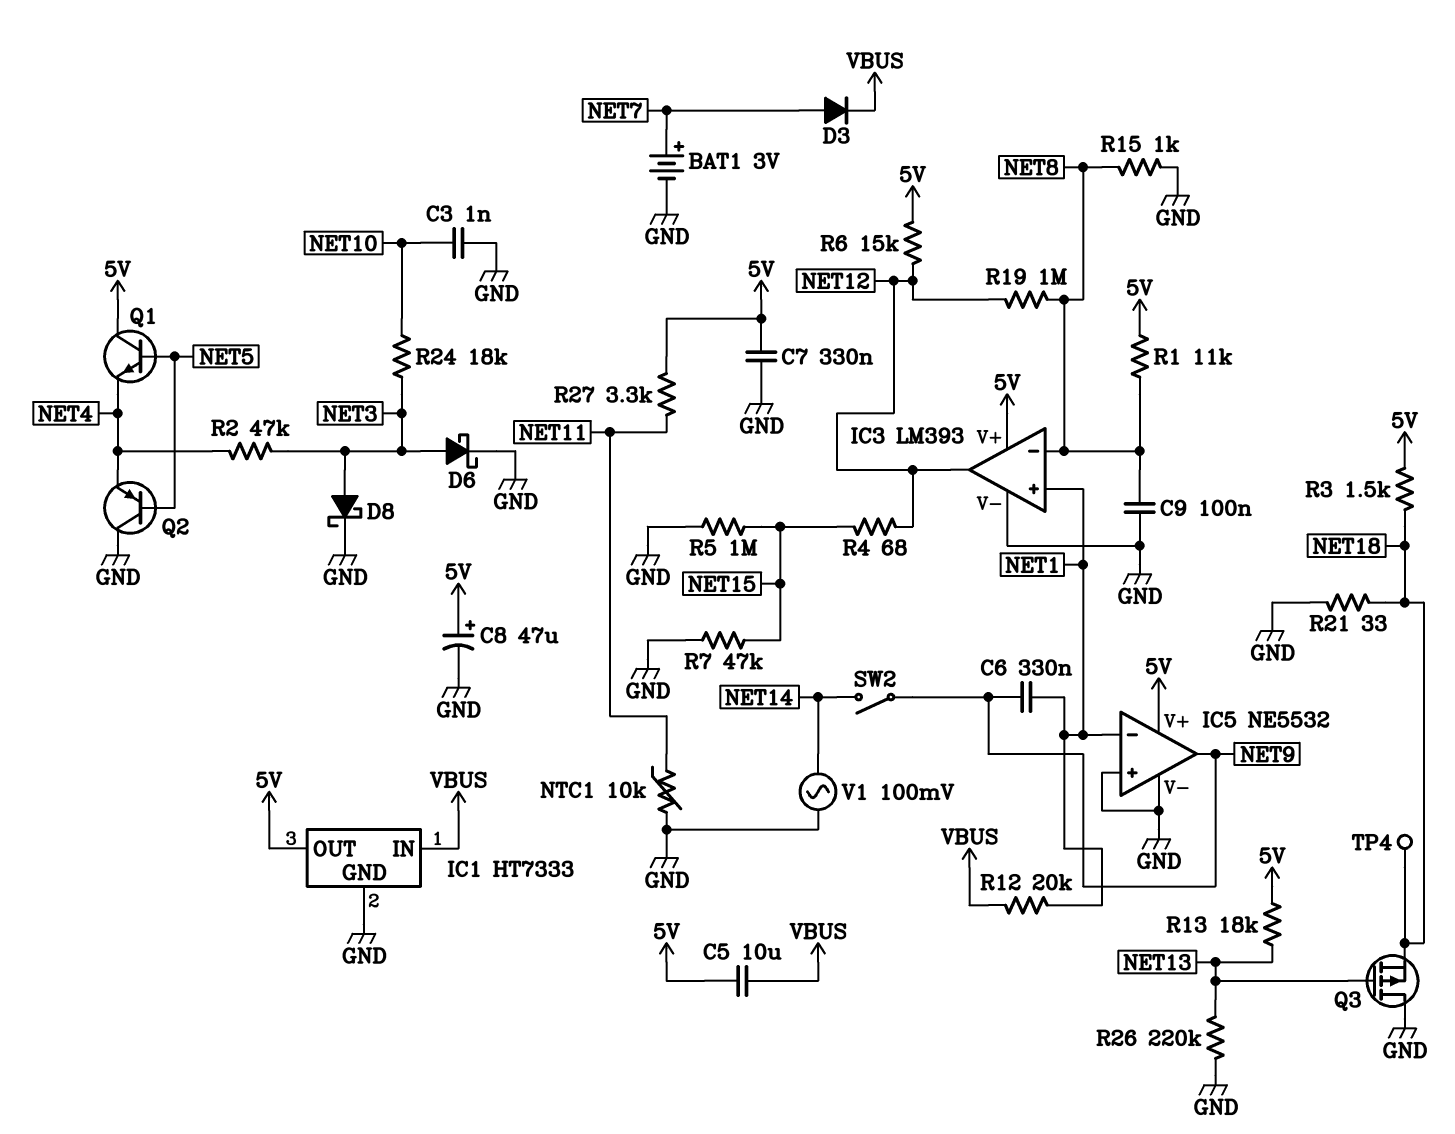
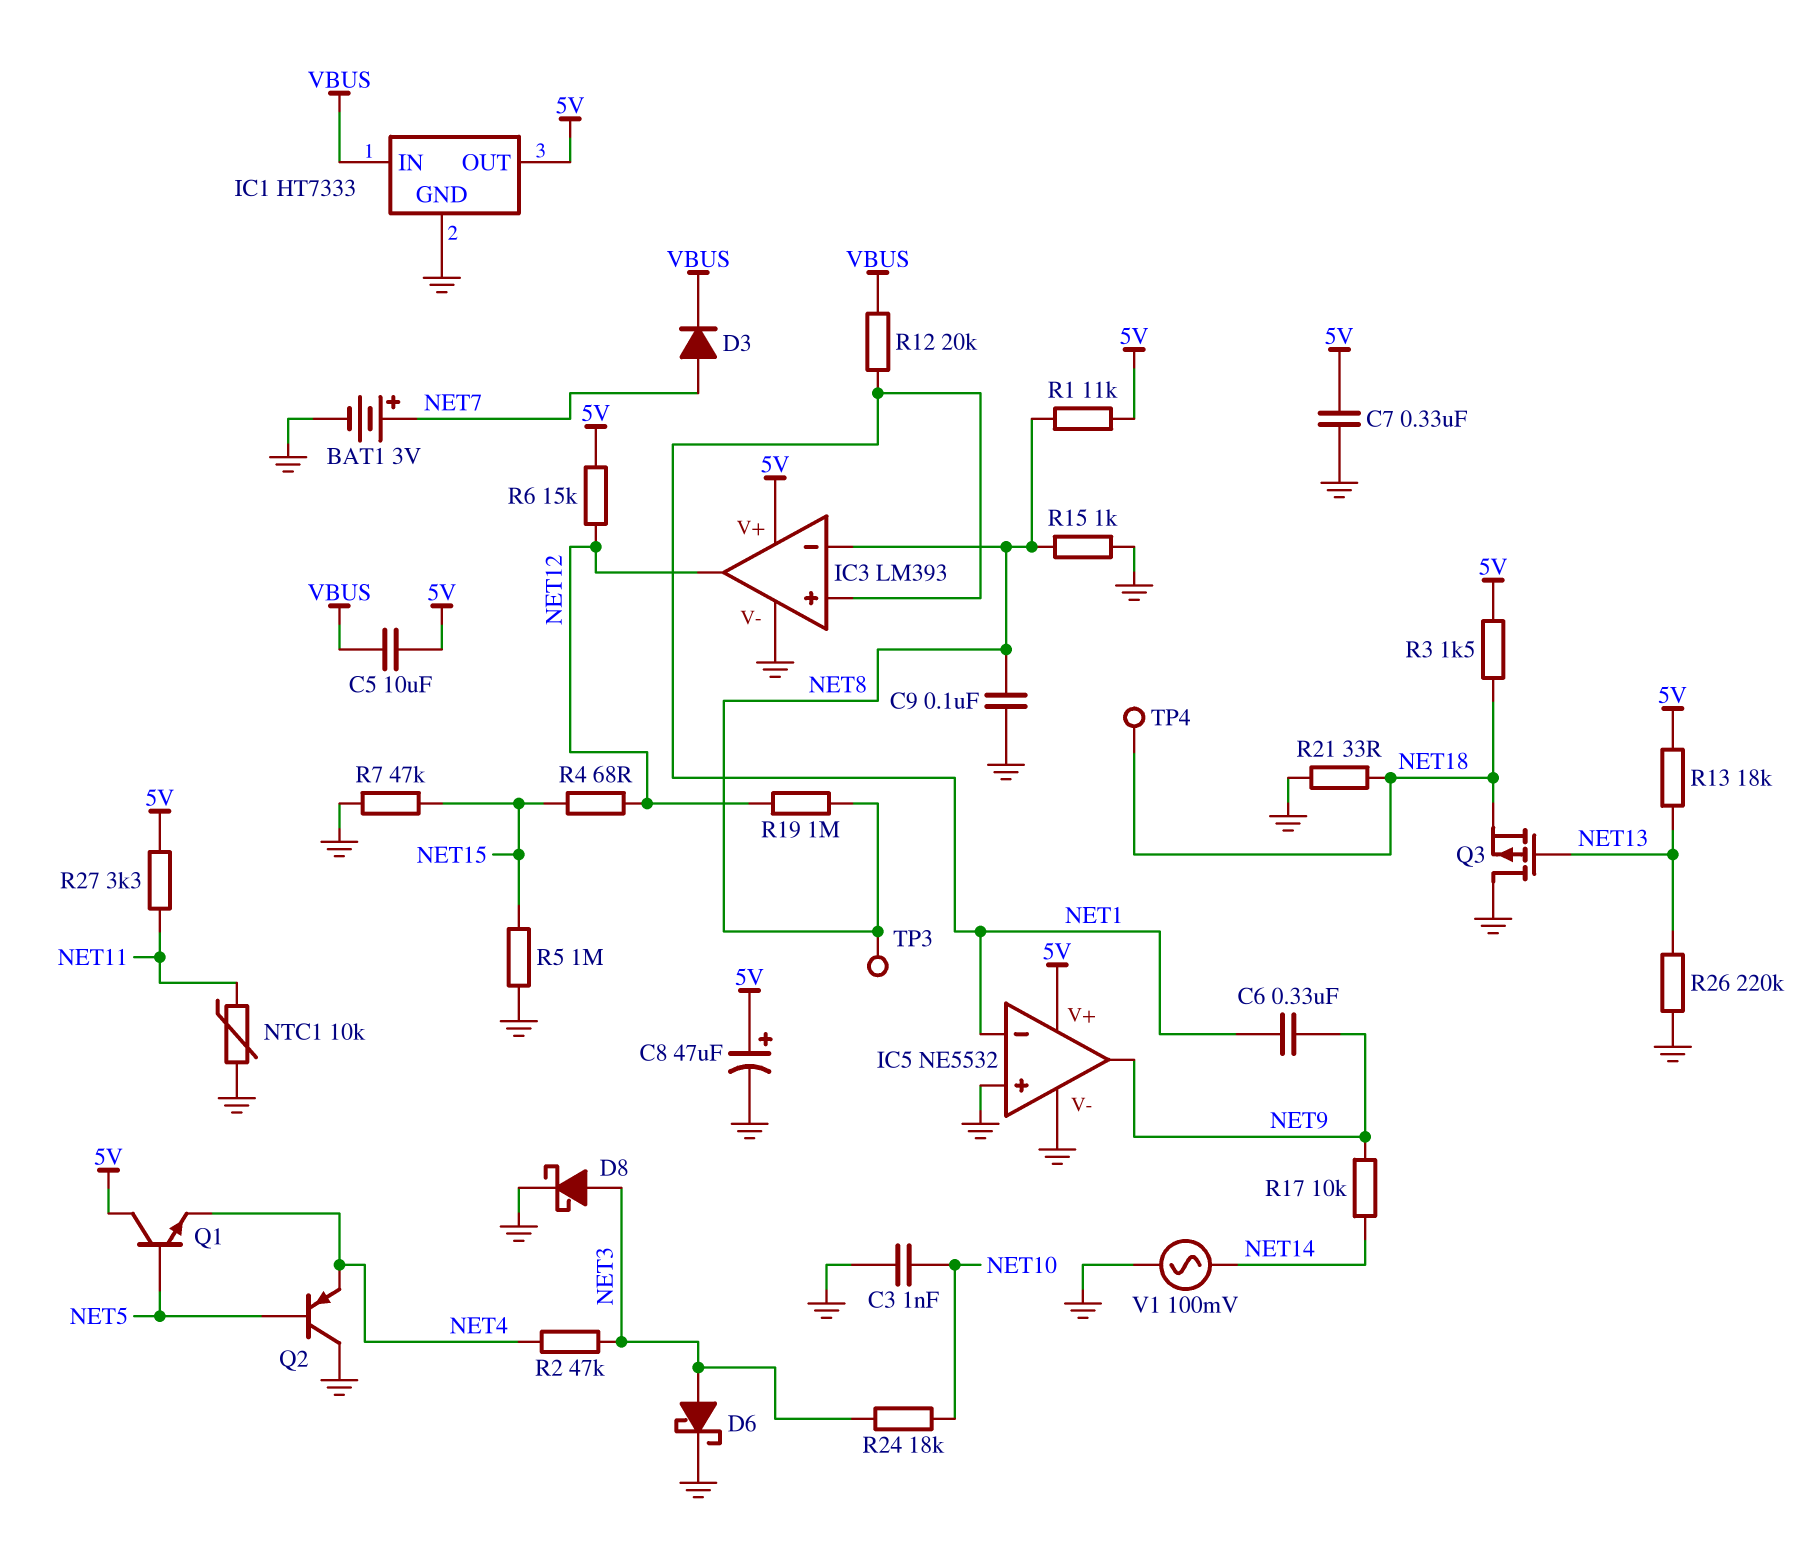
R17: none -> 10k (NET9, NET14)
SW2: switch (NET9, NET14) -> none
TP3: none -> test point (NET8)

